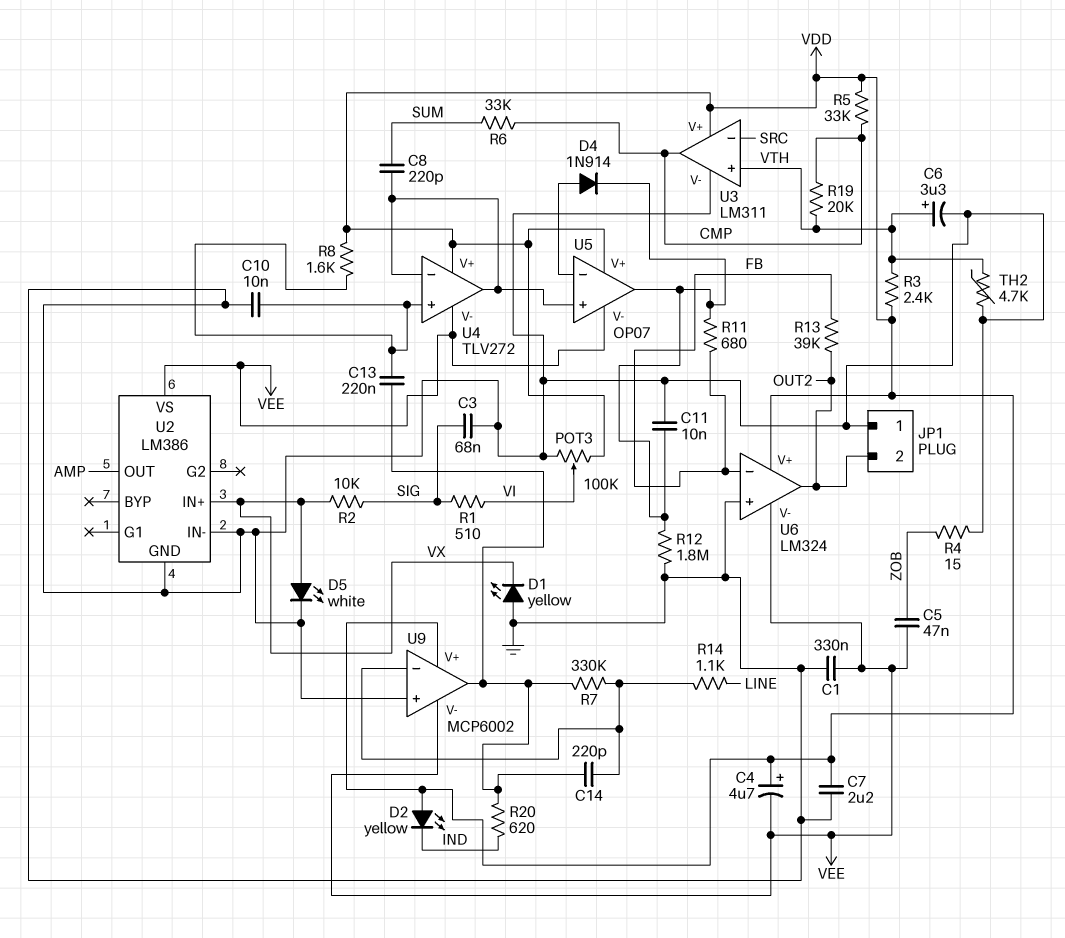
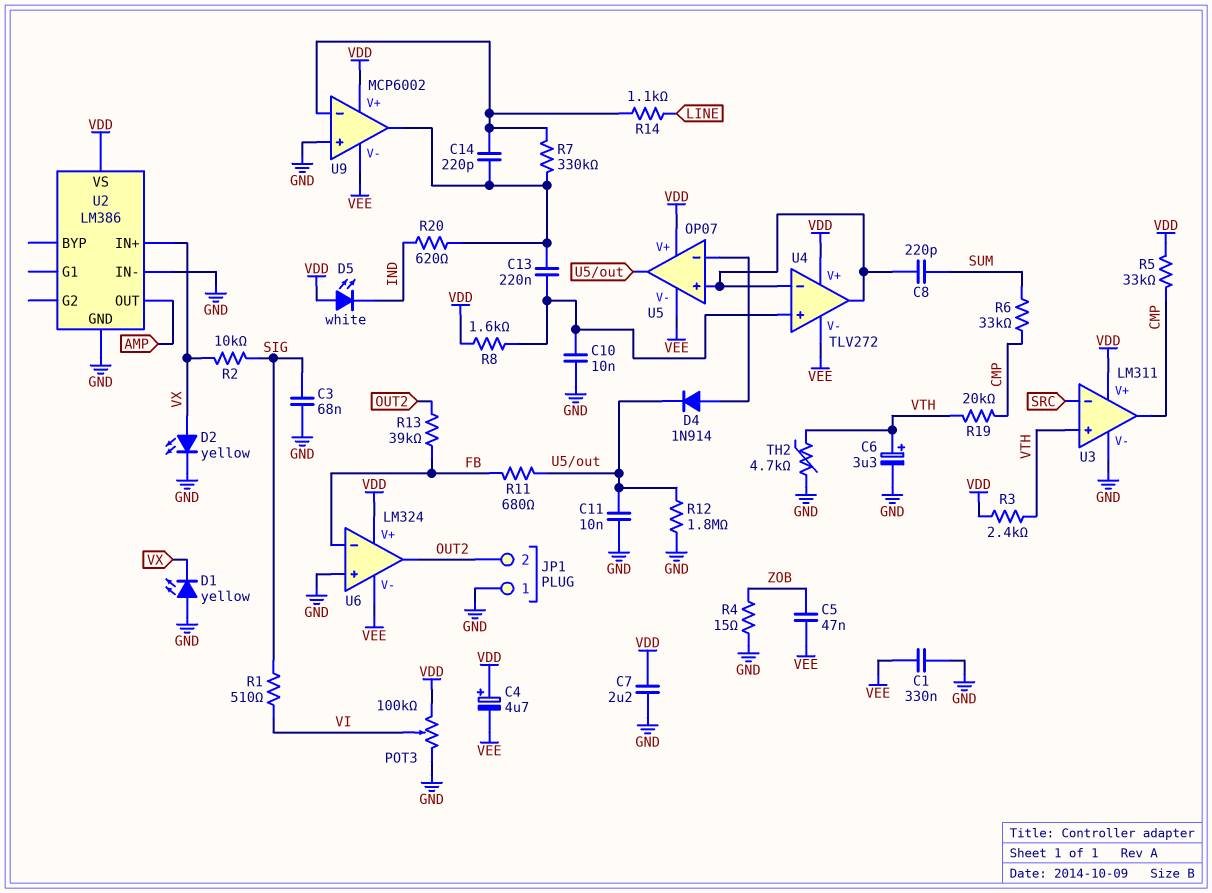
D2: LED yellow (A VDD, K IND) -> LED yellow (A VX, K GND)
D5: LED white (A VX, K GND) -> LED white (A VDD, K IND)
U2 pin VS: VEE -> VDD

